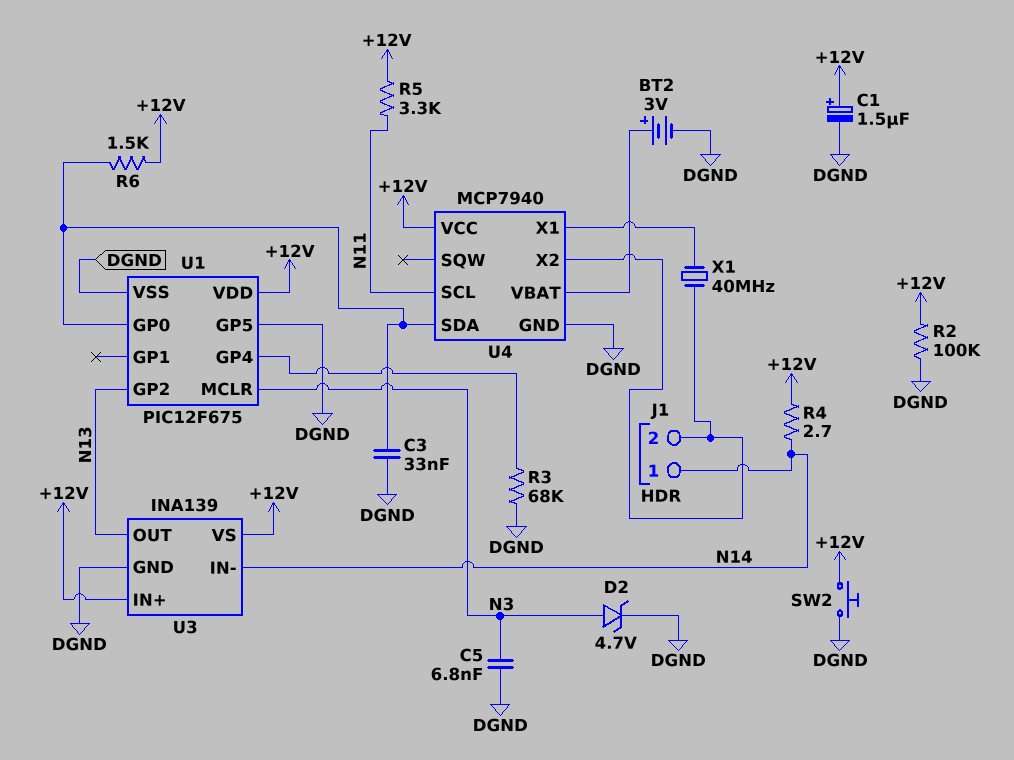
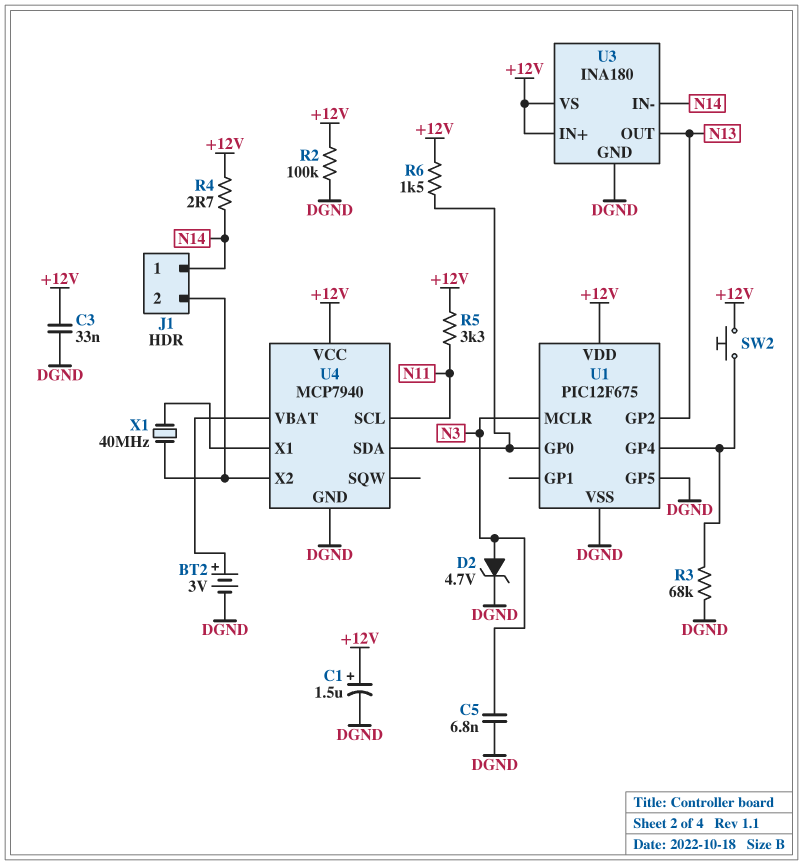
C3: 33nF (DGND, U1/GP0) -> 33nF (+12V, DGND)
SW2: button (+12V, DGND) -> button (+12V, U1/GP4)
U3: INA139 -> INA180

